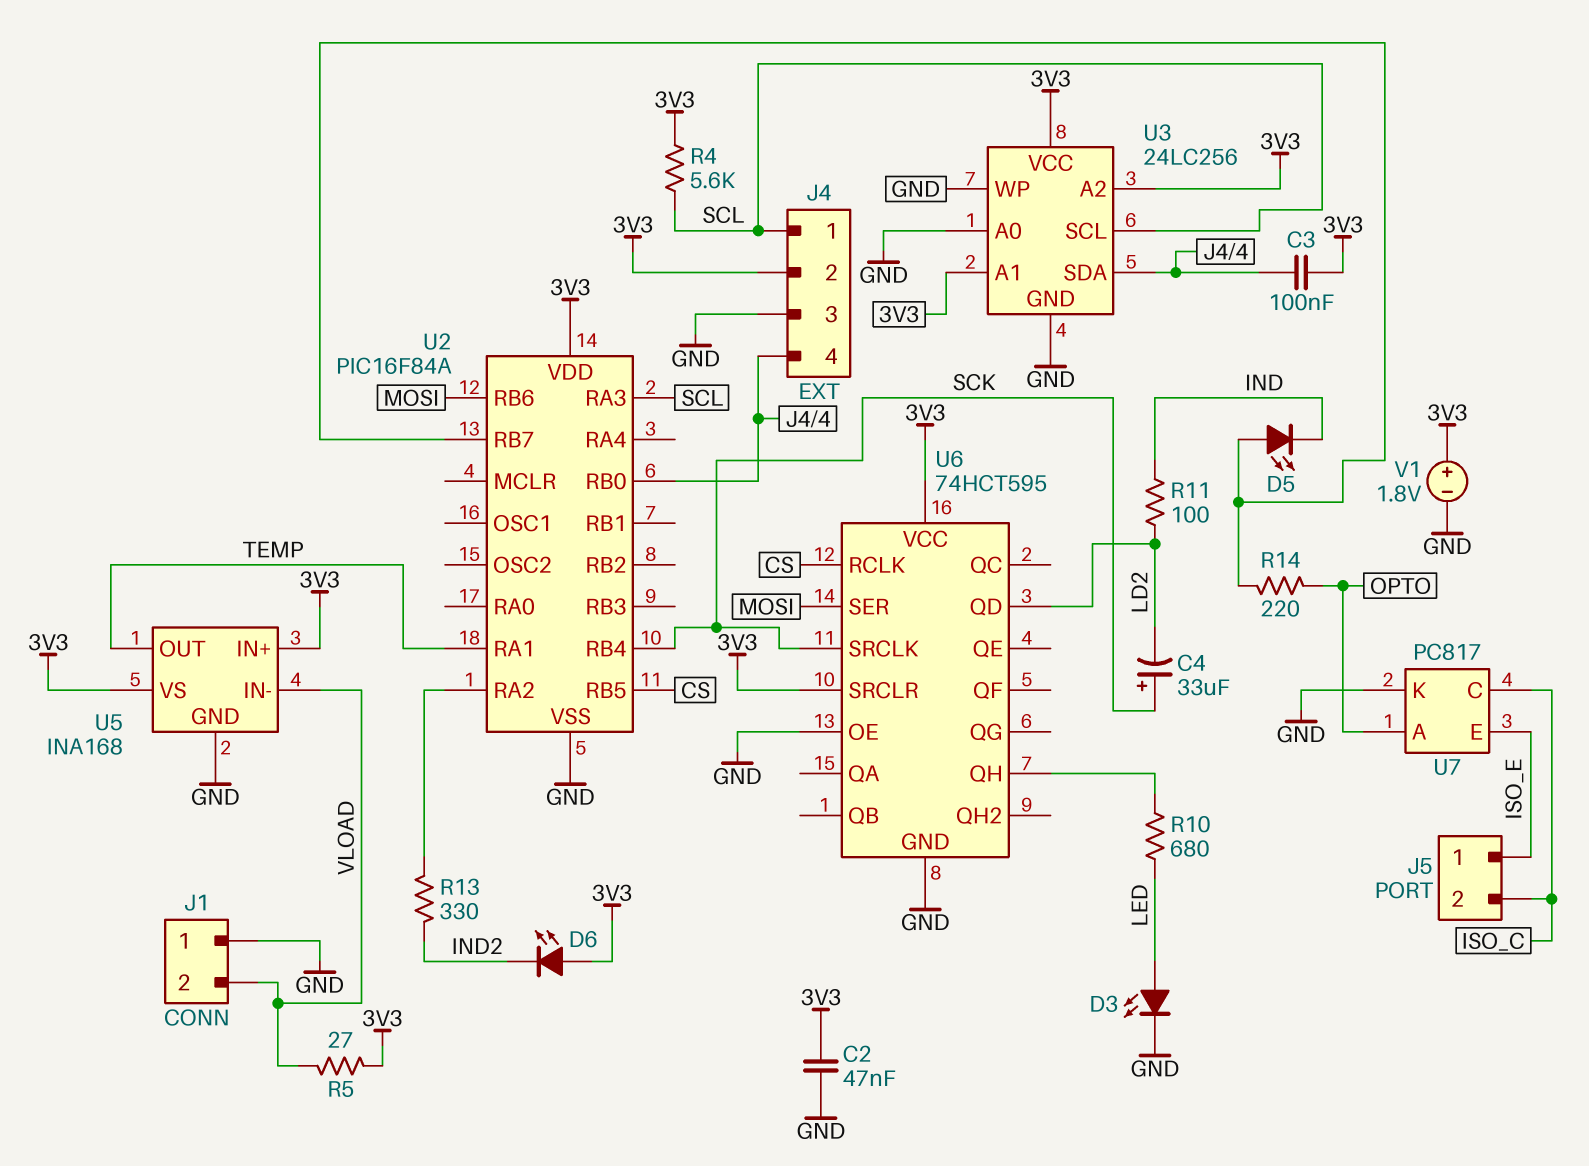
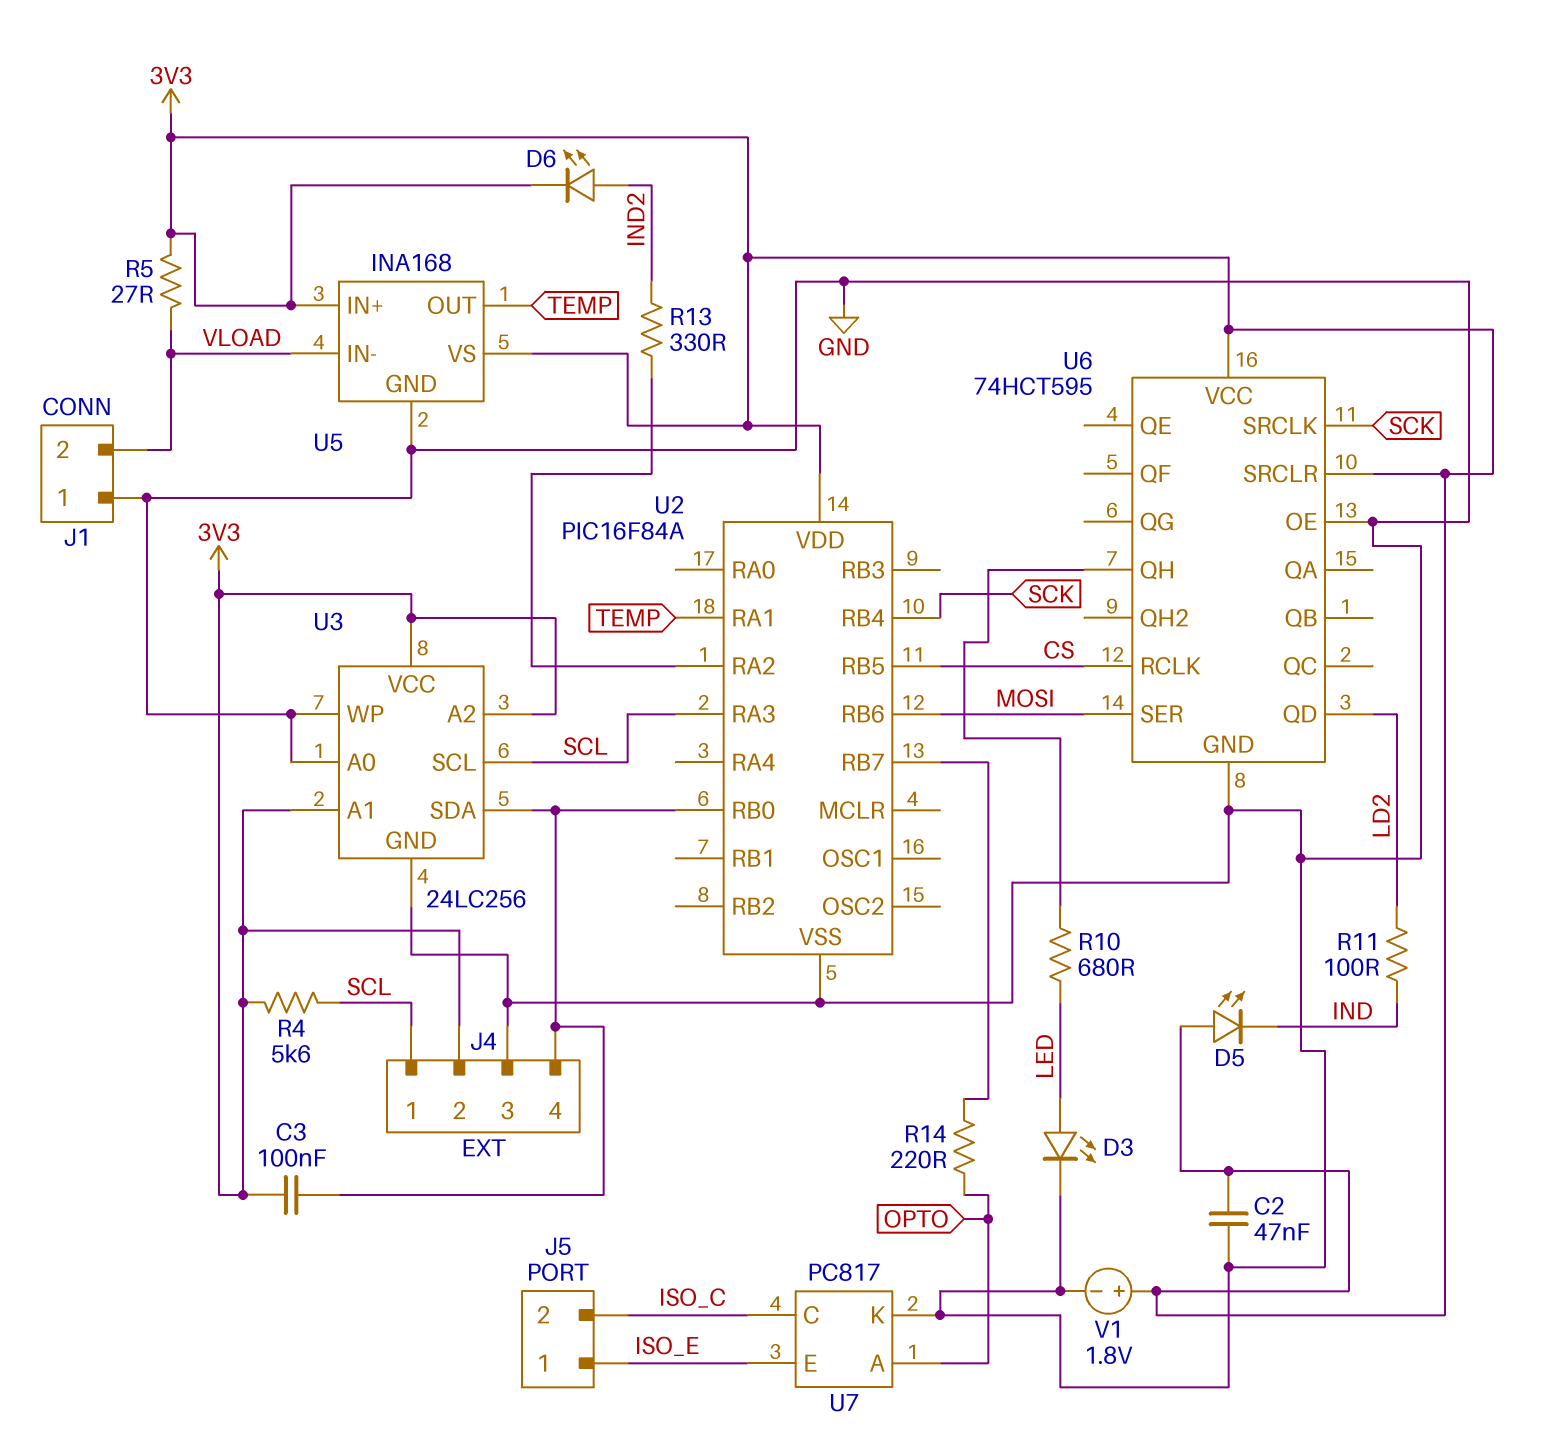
C4: 33uF (plus SCK, minus LD2) -> none
D5: LED (A U2/RB7, K IND) -> LED (A 3V3, K IND)
D6: LED (A 3V3, K IND2) -> LED (A IND2, K 3V3)

